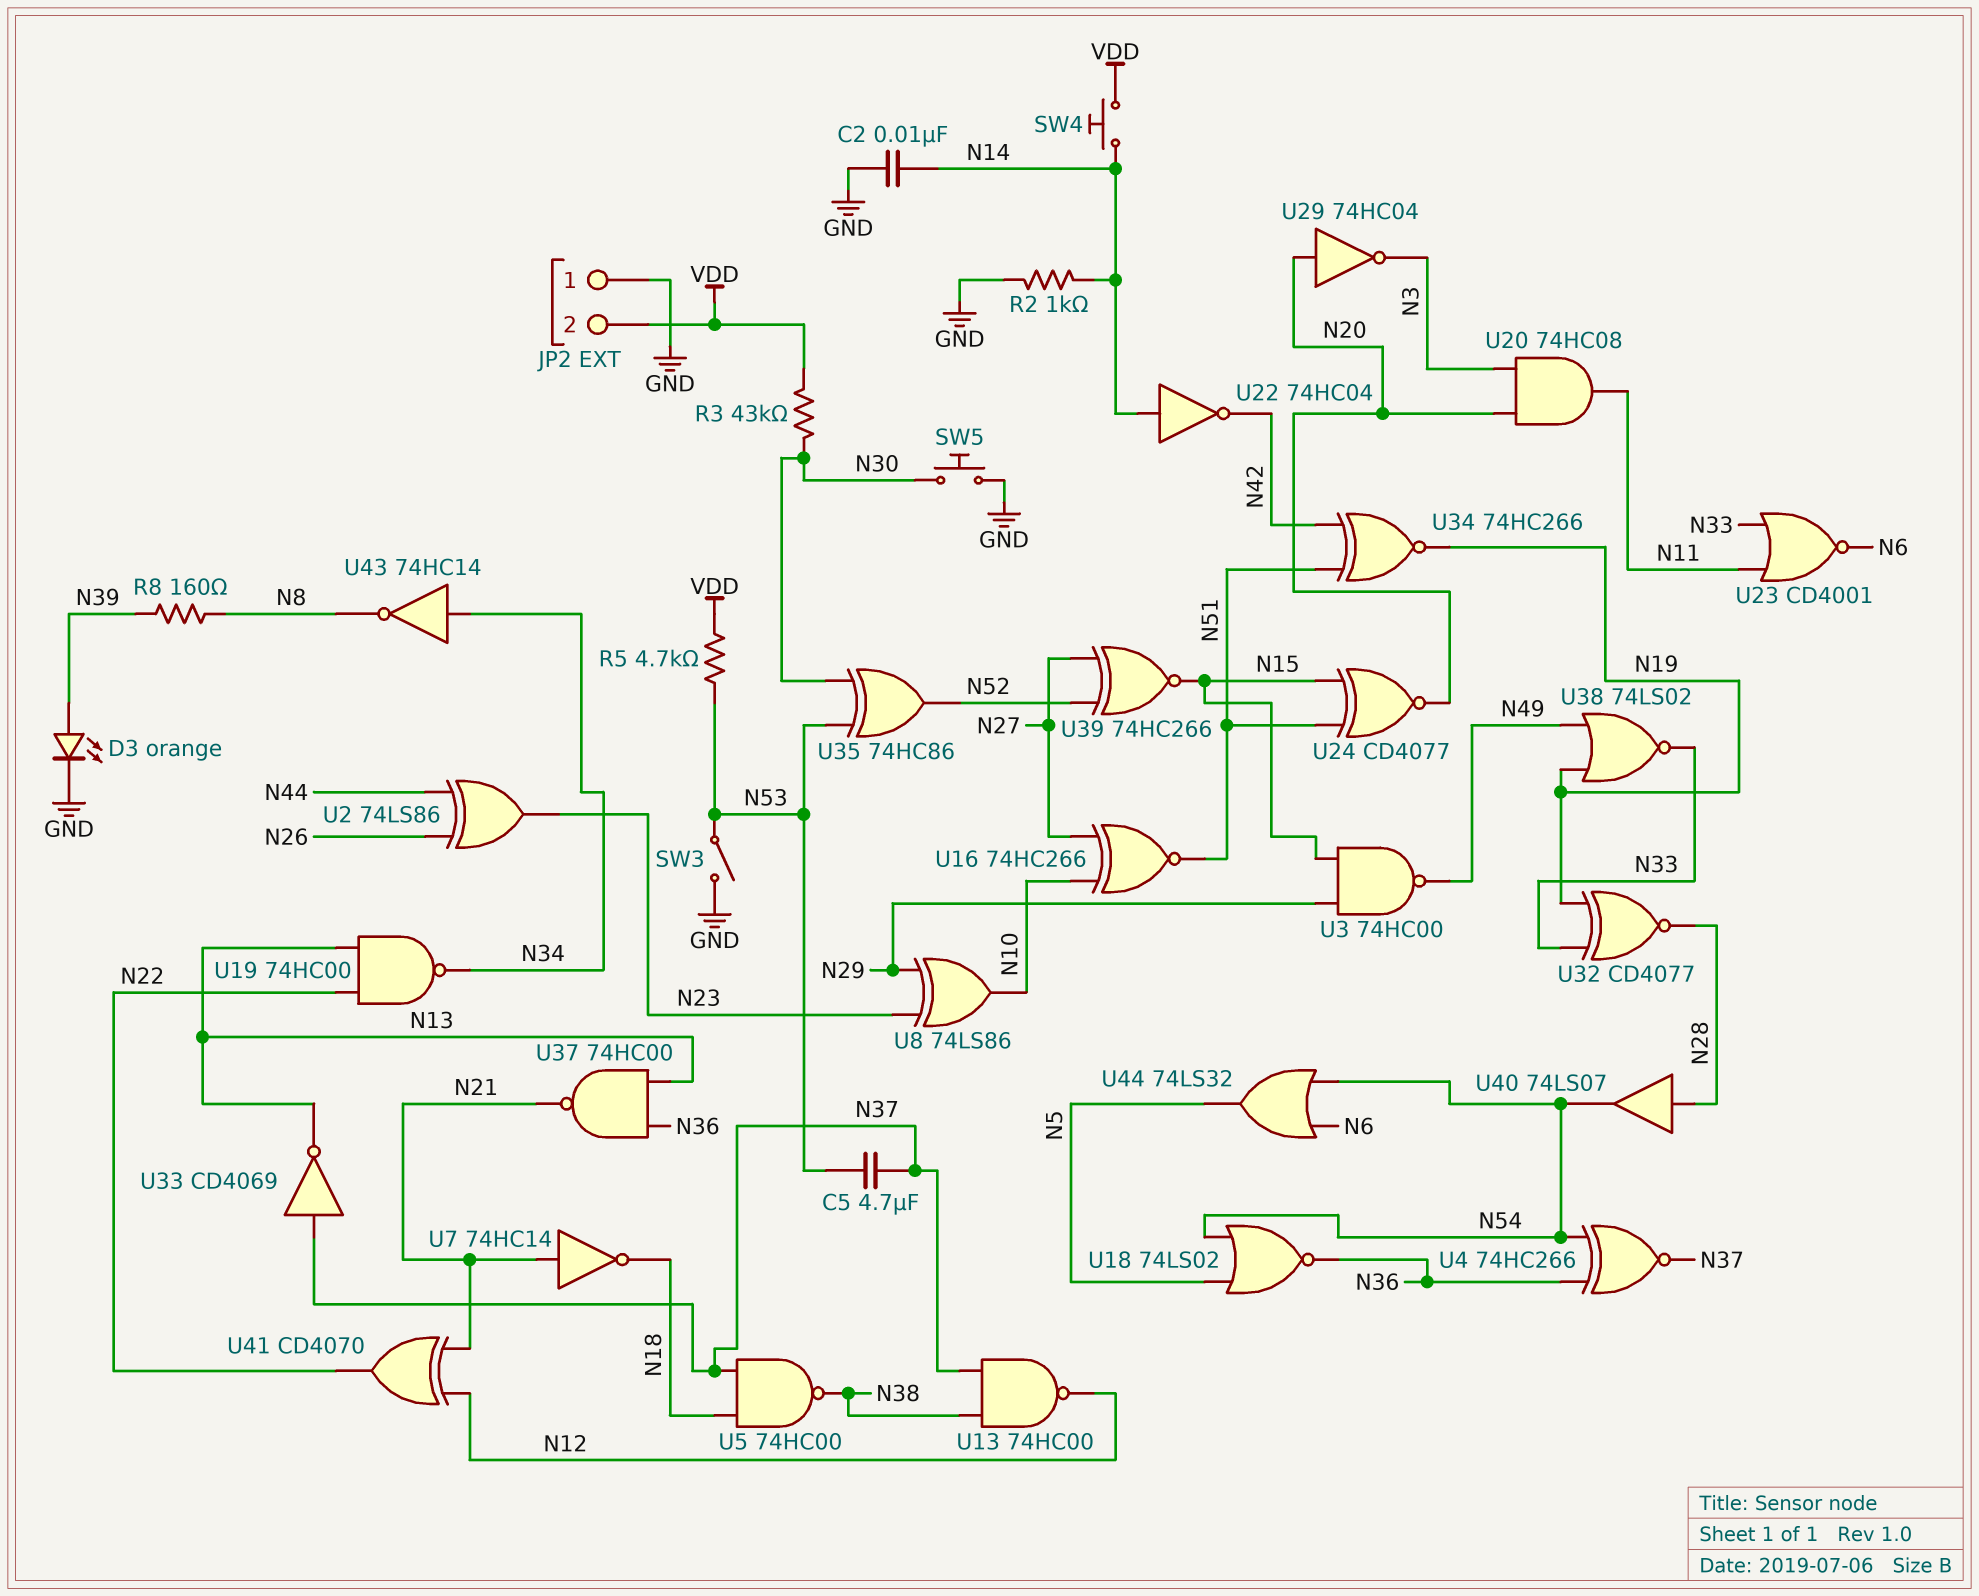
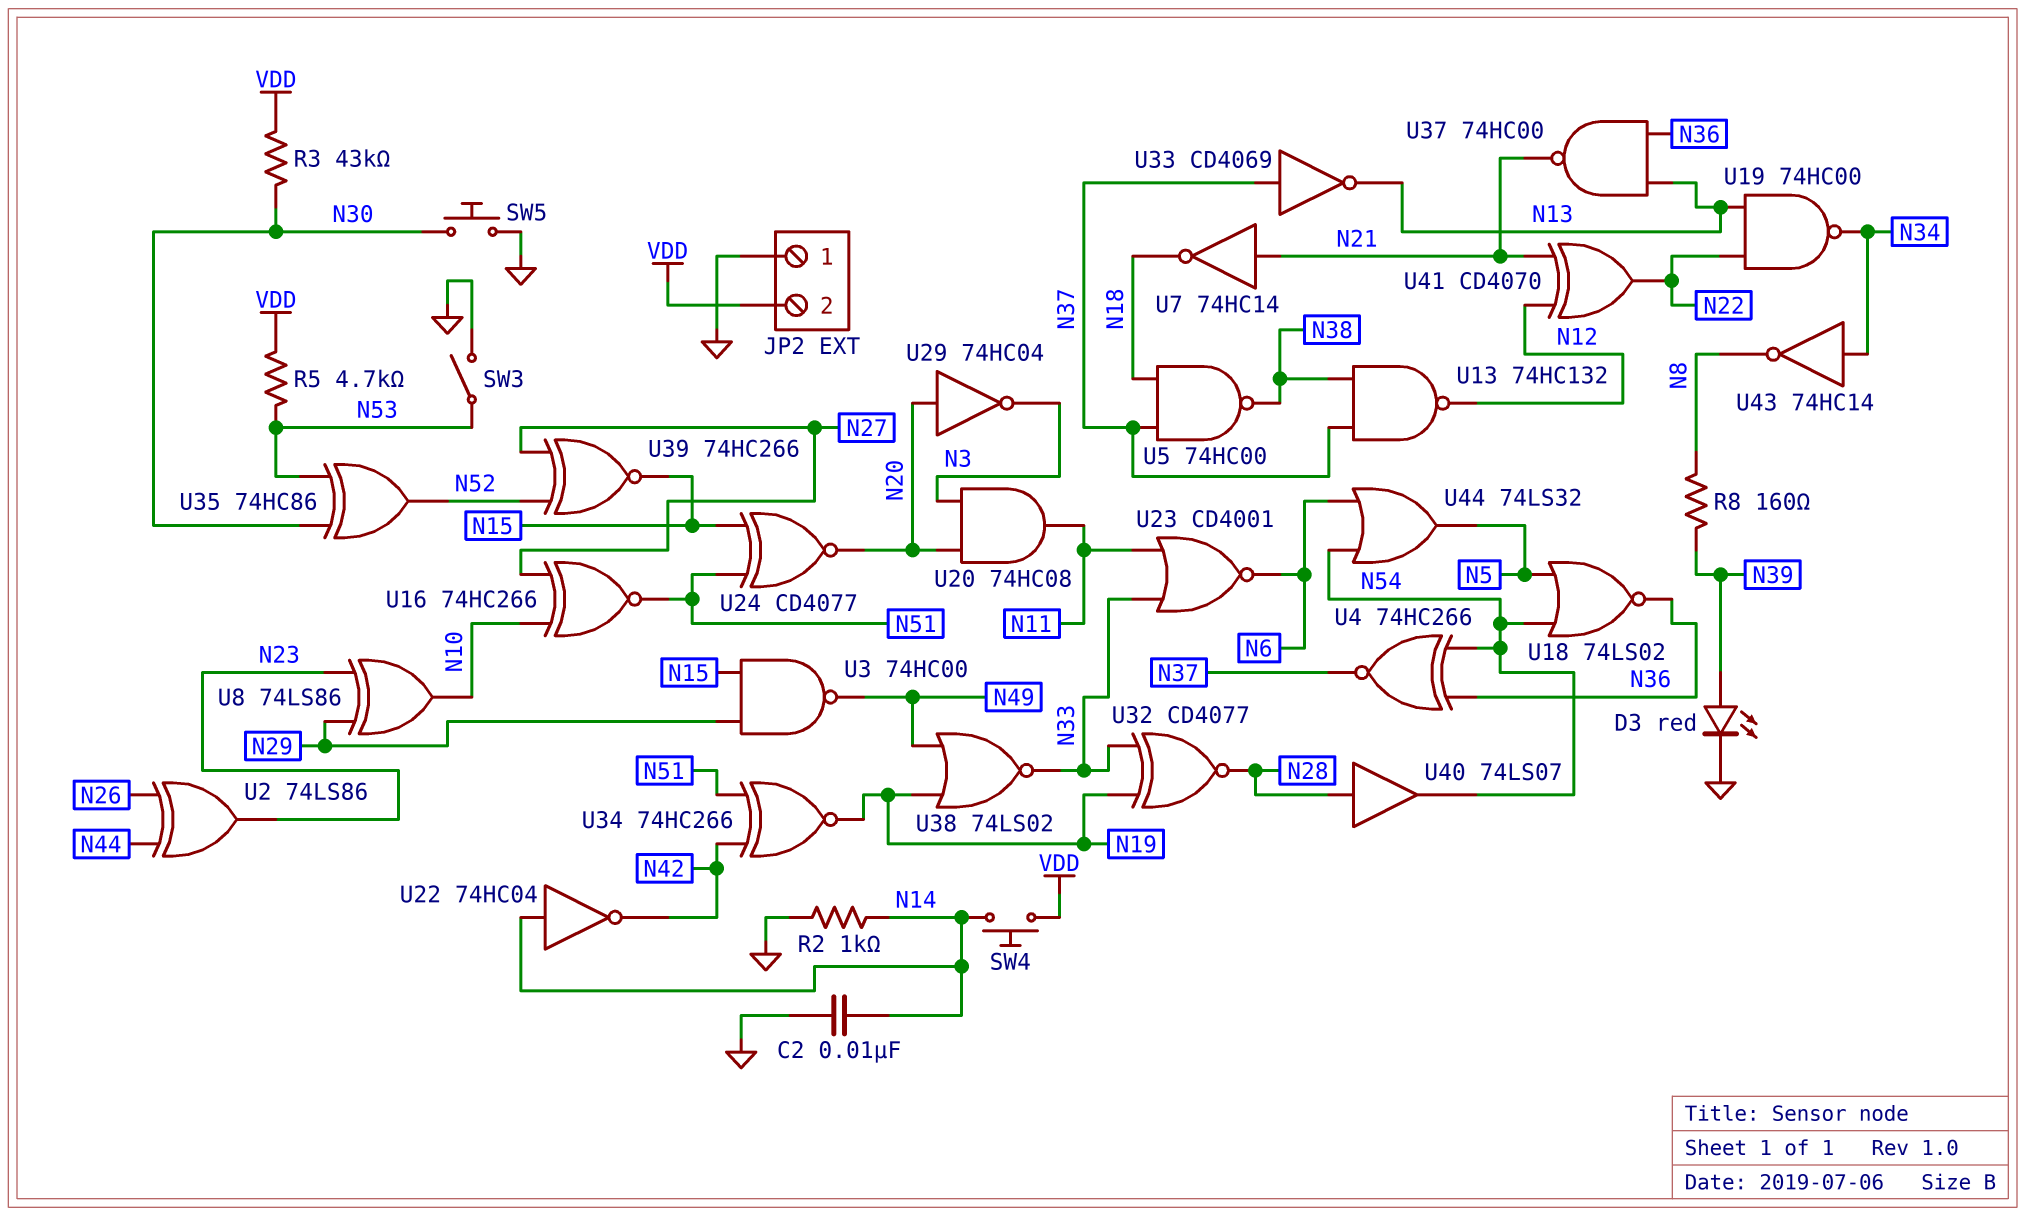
C5: 4.7uF (N37, N53) -> none
D3: LED orange (A N39, K GND) -> LED red (A N39, K GND)
U13: NAND 74HC00 (in N37, in N38, out N12) -> NAND 74HC132 (in N37, in N38, out N12)

